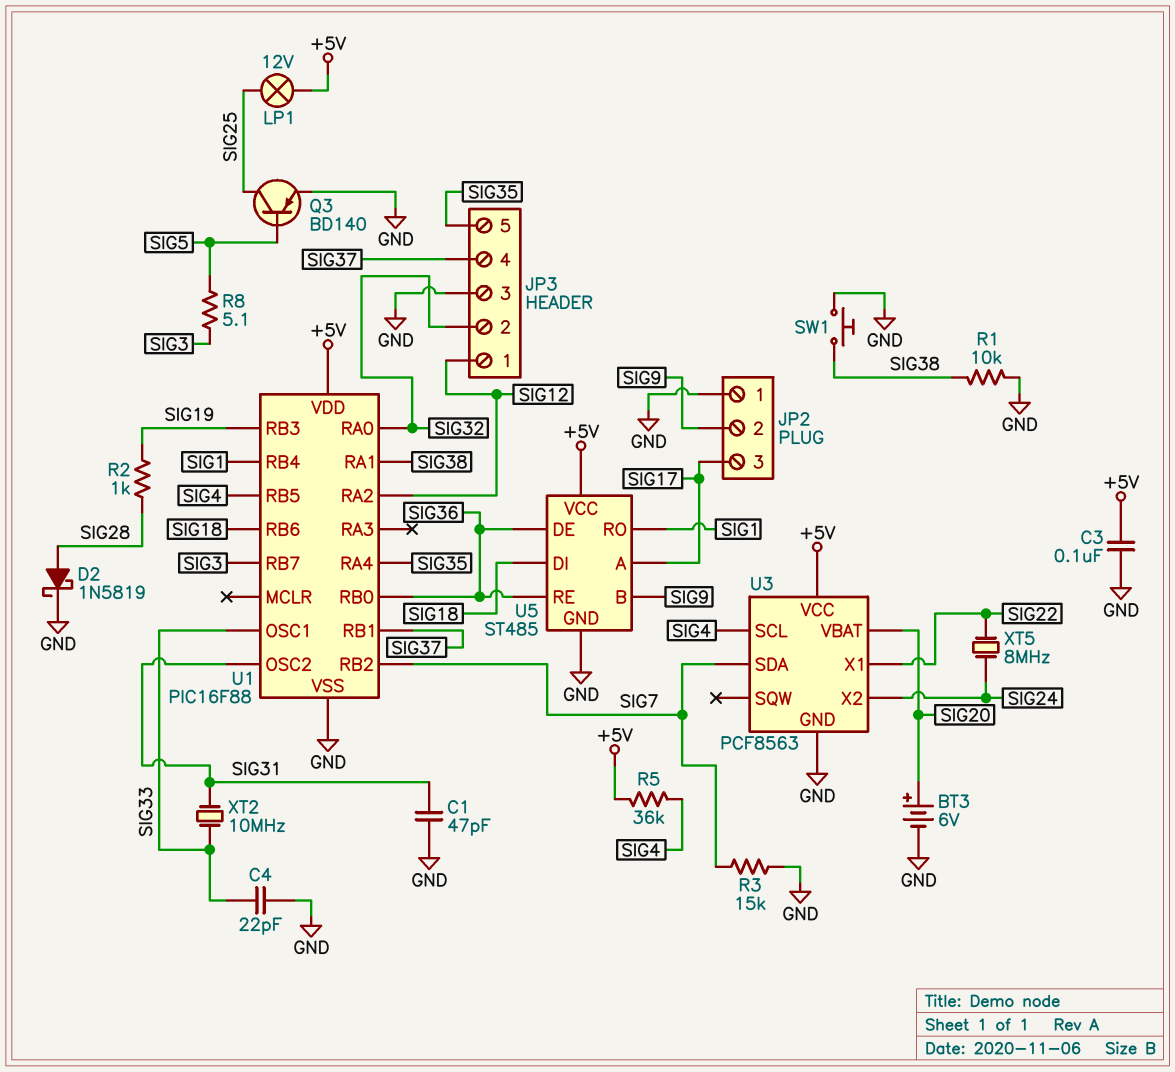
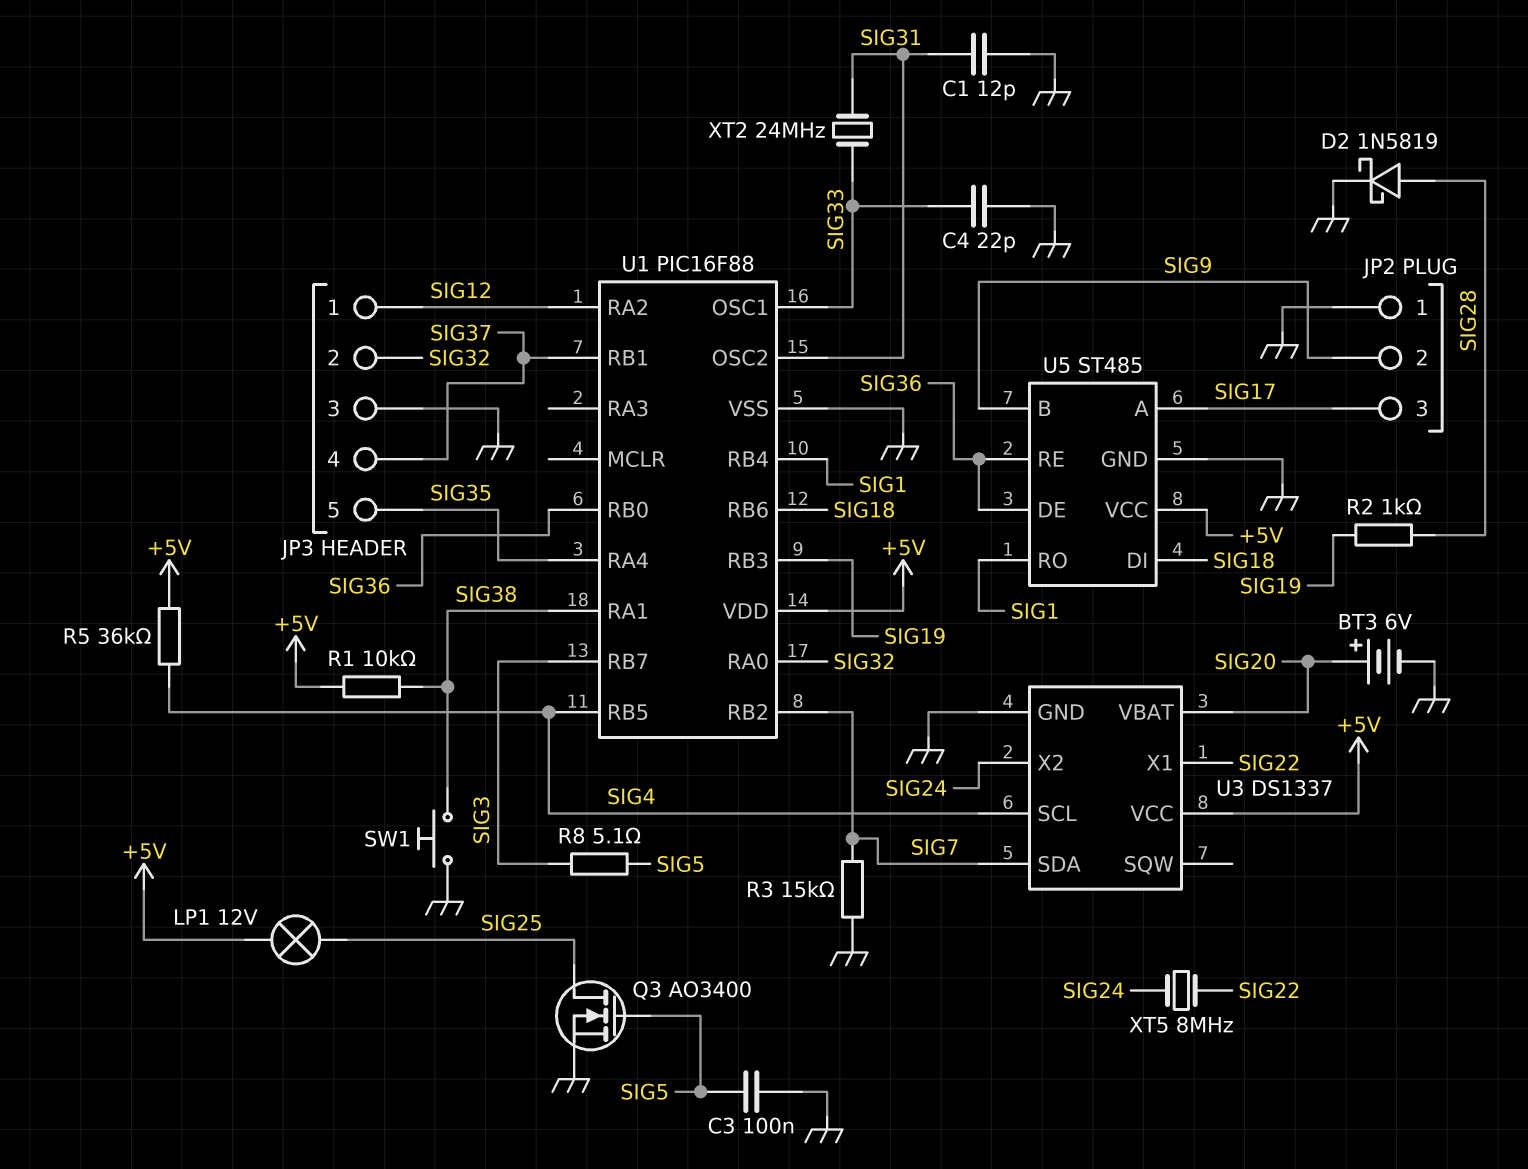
C1: 47pF (GND, SIG31) -> 12pF (GND, SIG31)
C3: 100nF (+5V, GND) -> 100nF (GND, SIG5)
Q3: PNP BD140 (B SIG5, C SIG25, E GND) -> NMOS AO3400 (G SIG5, D SIG25, S GND)
R1: 10k (GND, SIG38) -> 10k (+5V, SIG38)
U3: PCF8563 -> DS1337
XT2: 10MHz (SIG31, SIG33) -> 24MHz (SIG31, SIG33)

